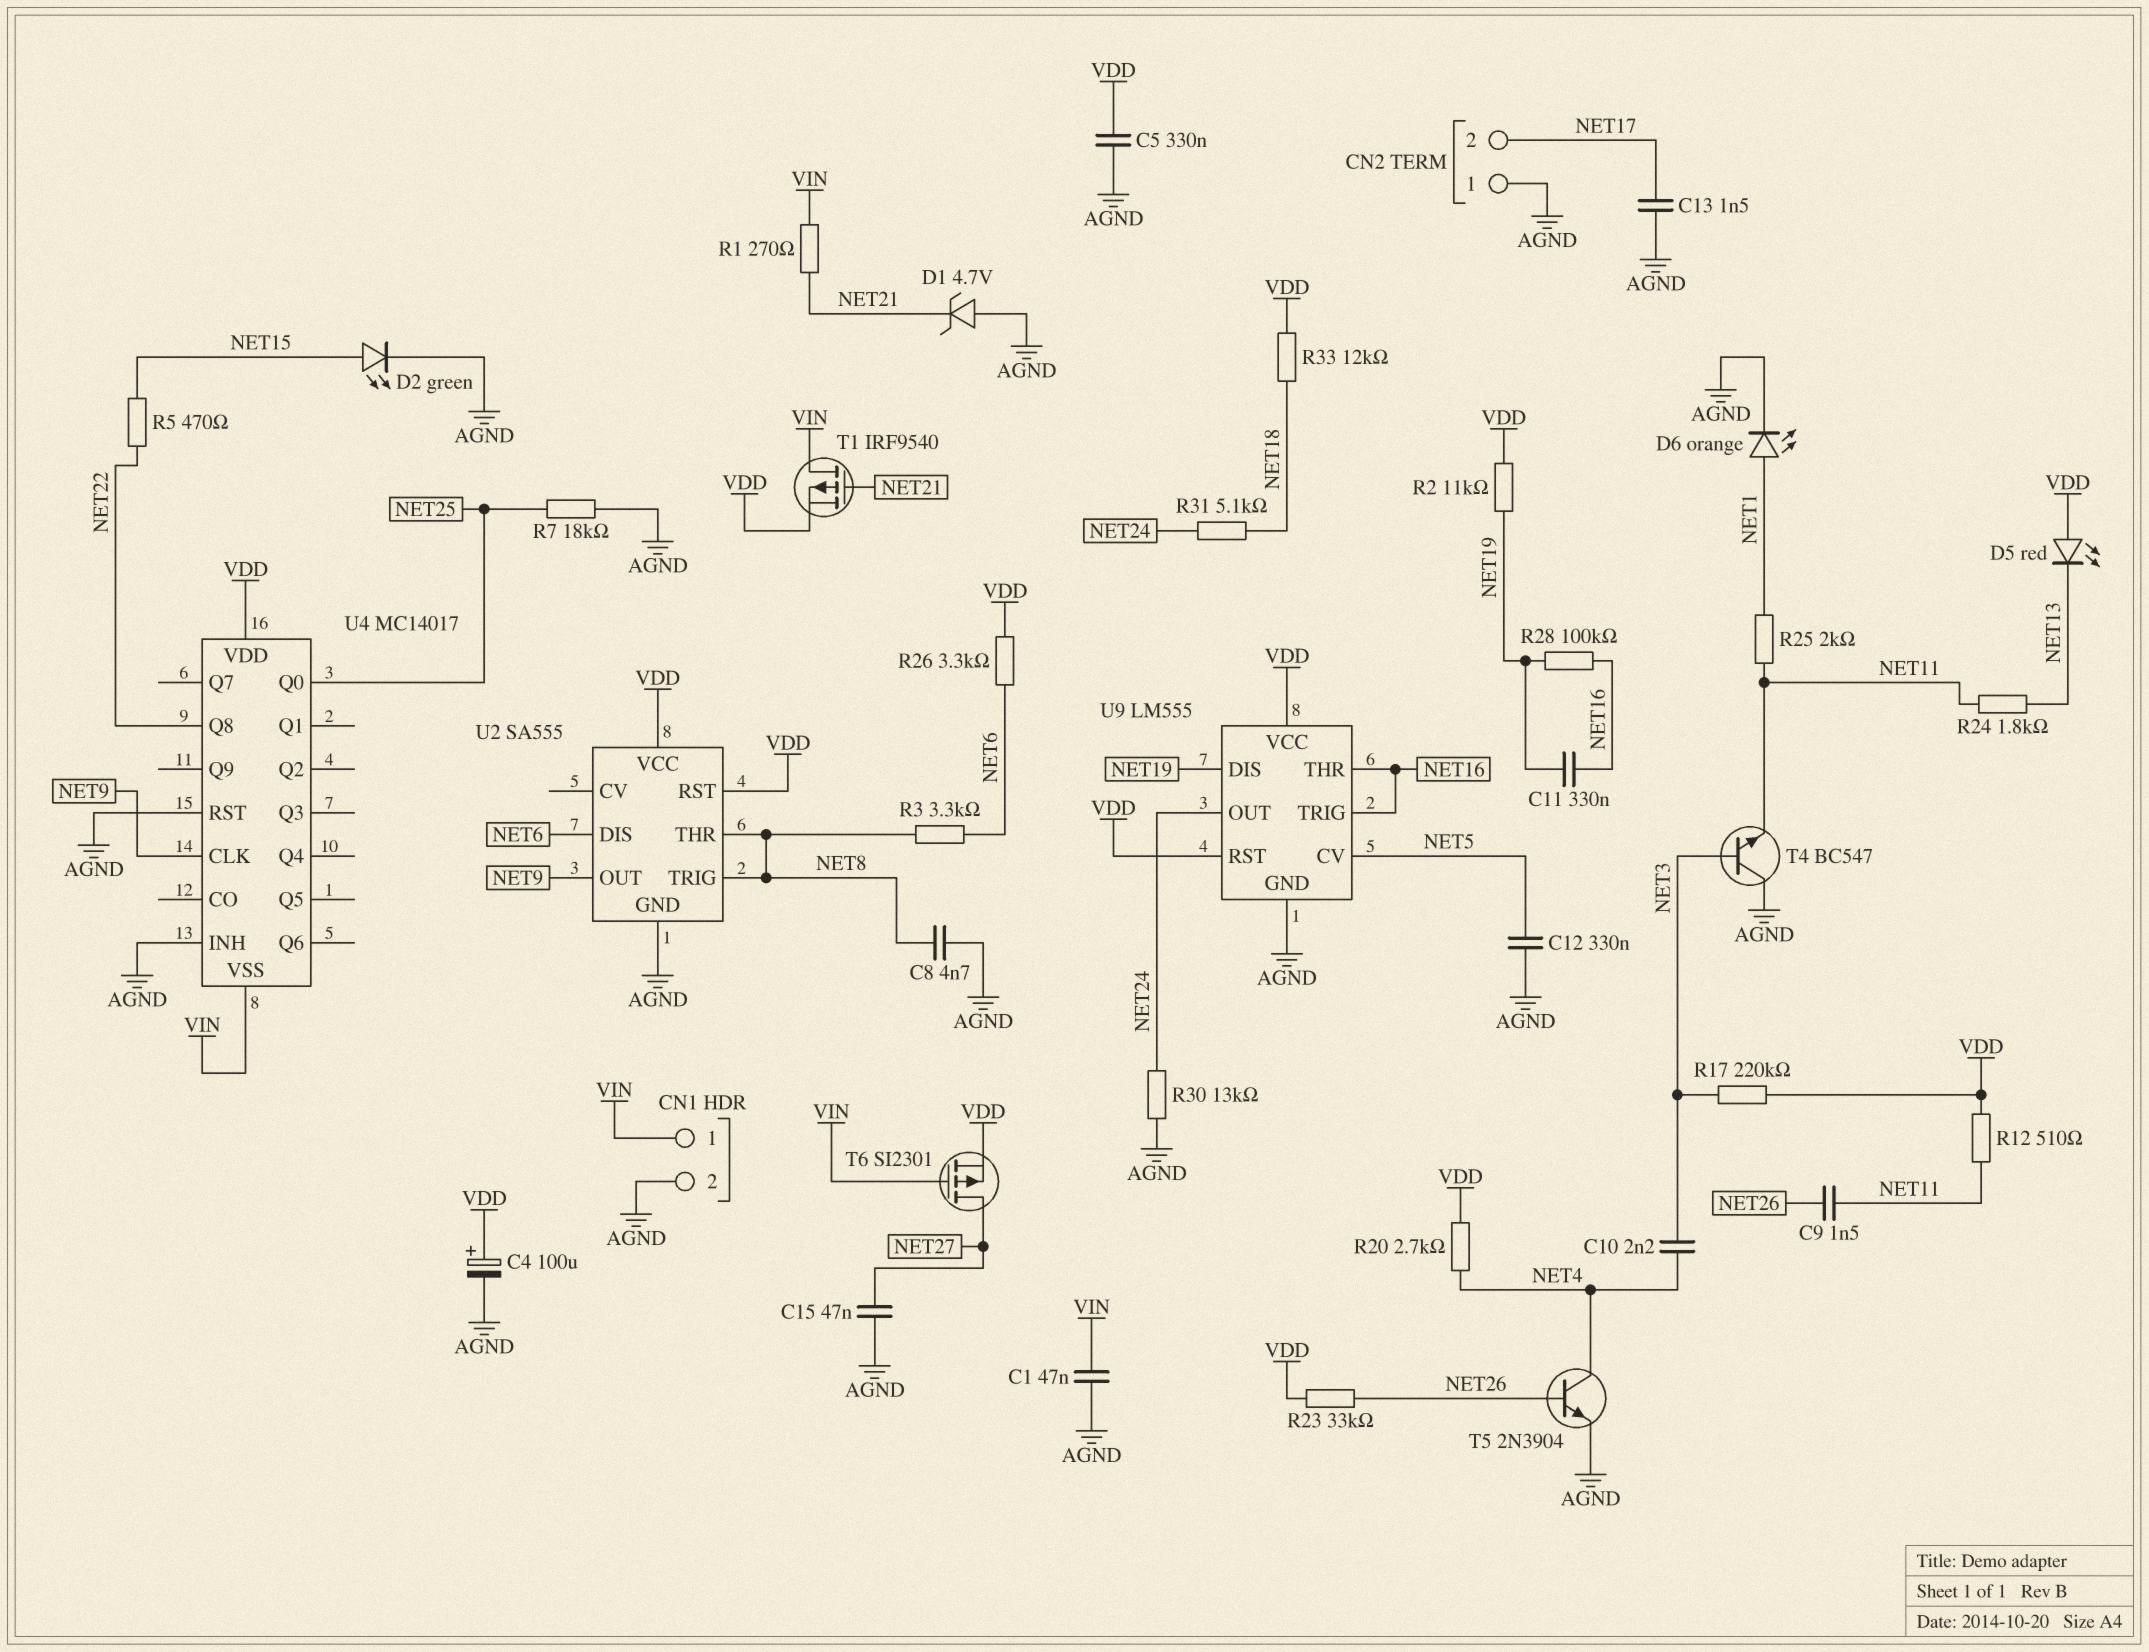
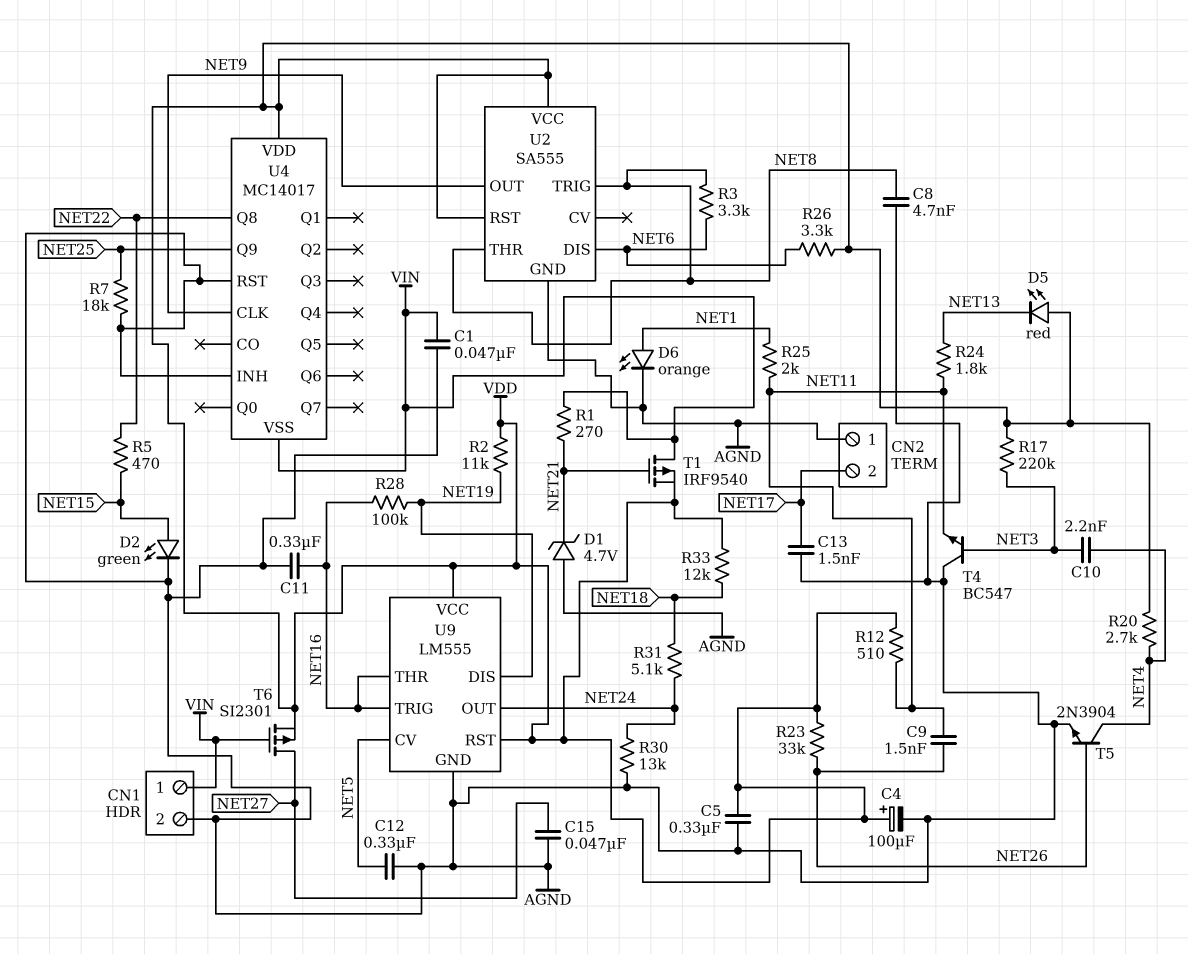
C11: 330nF (NET16, NET19) -> 330nF (AGND, NET16)
U4 pin Q0: NET25 -> none
U4 pin Q9: none -> NET25

